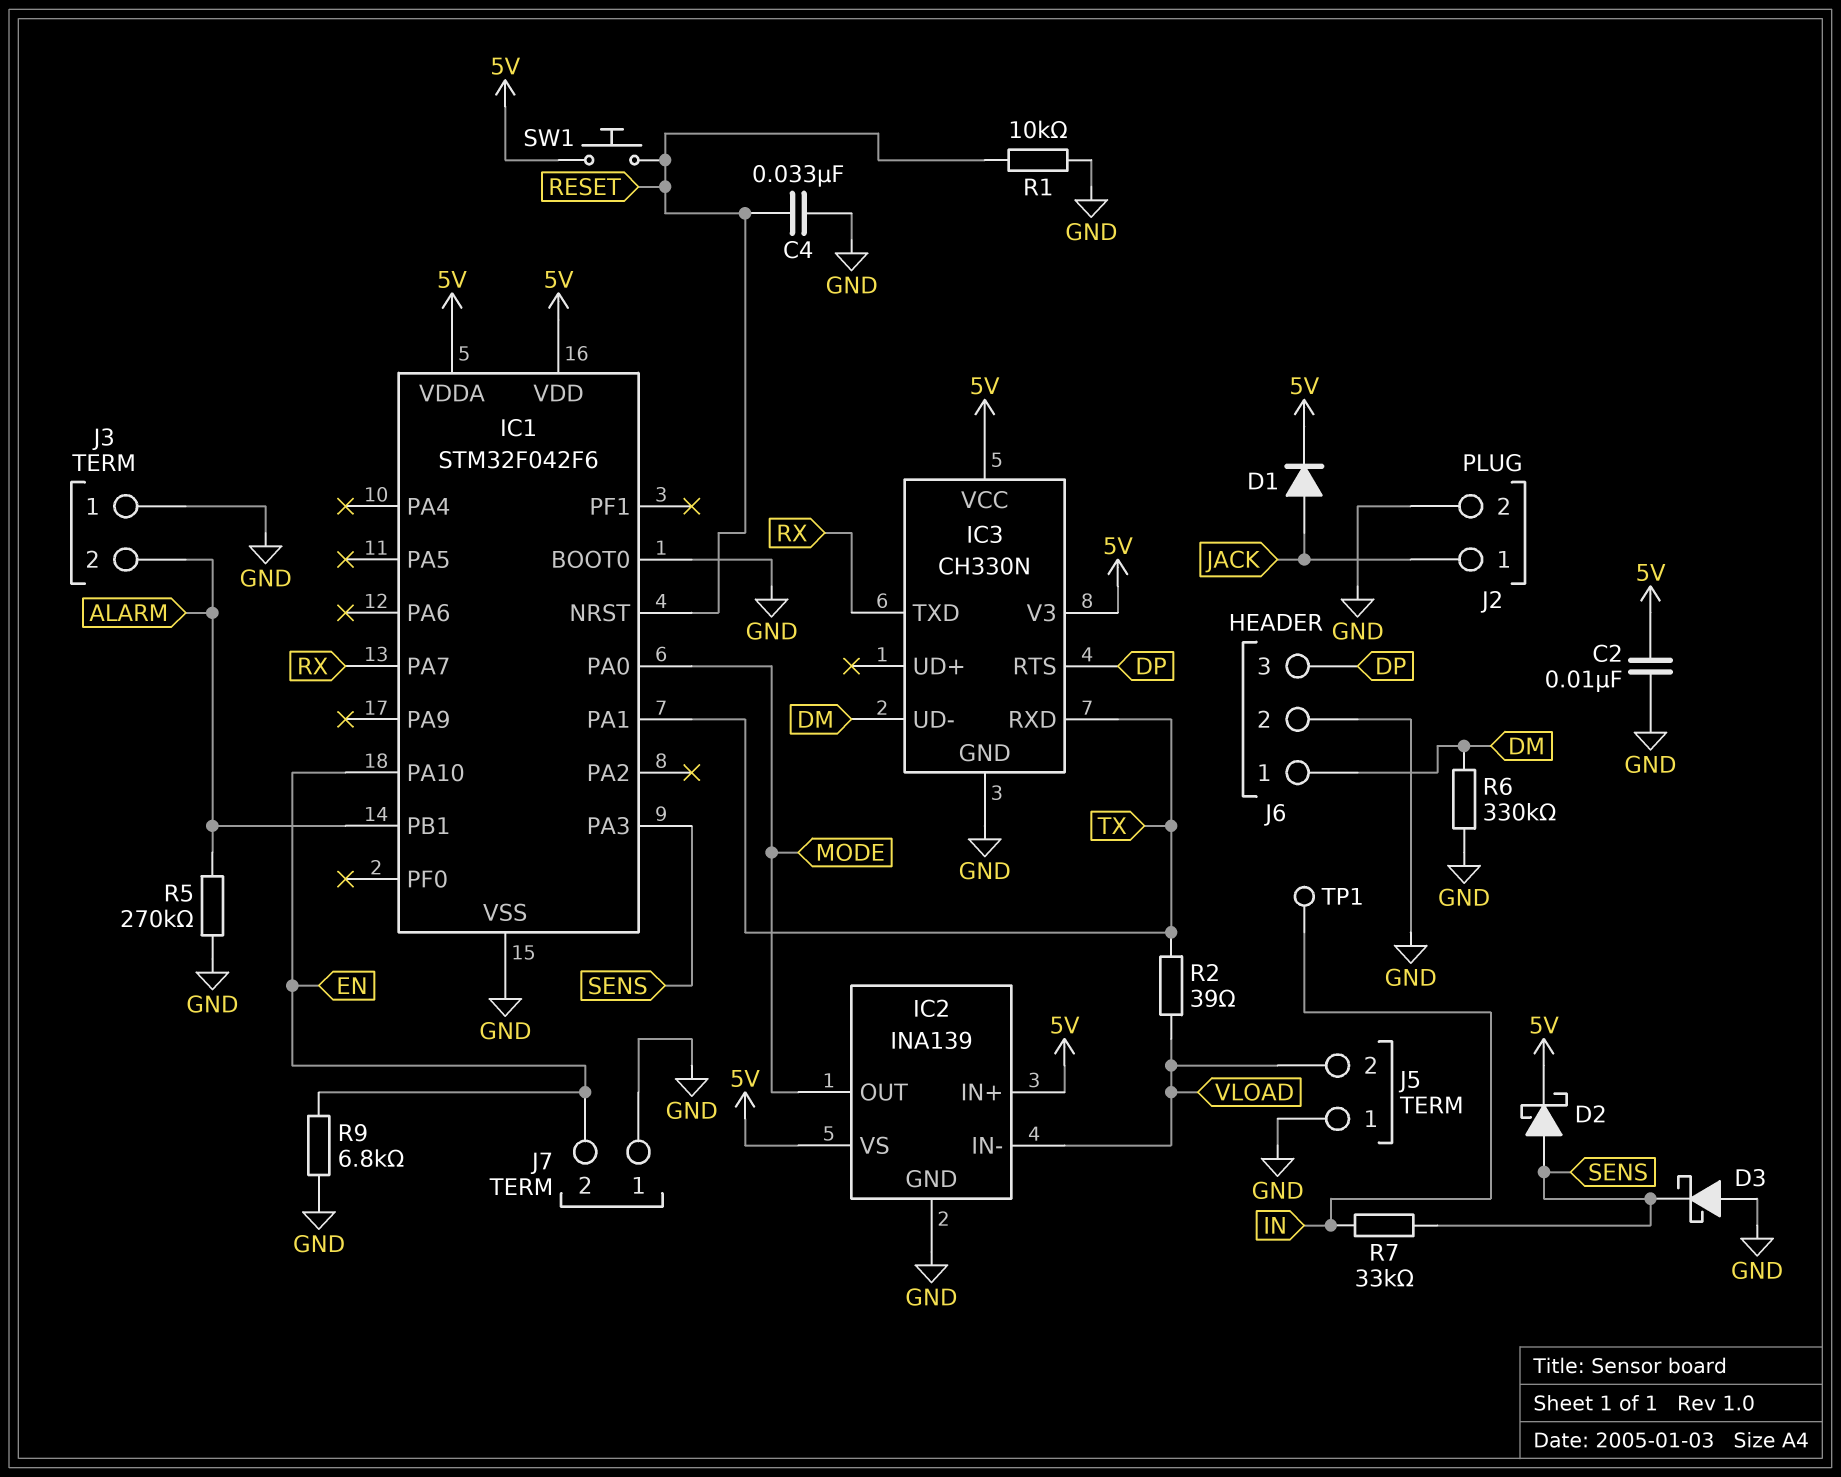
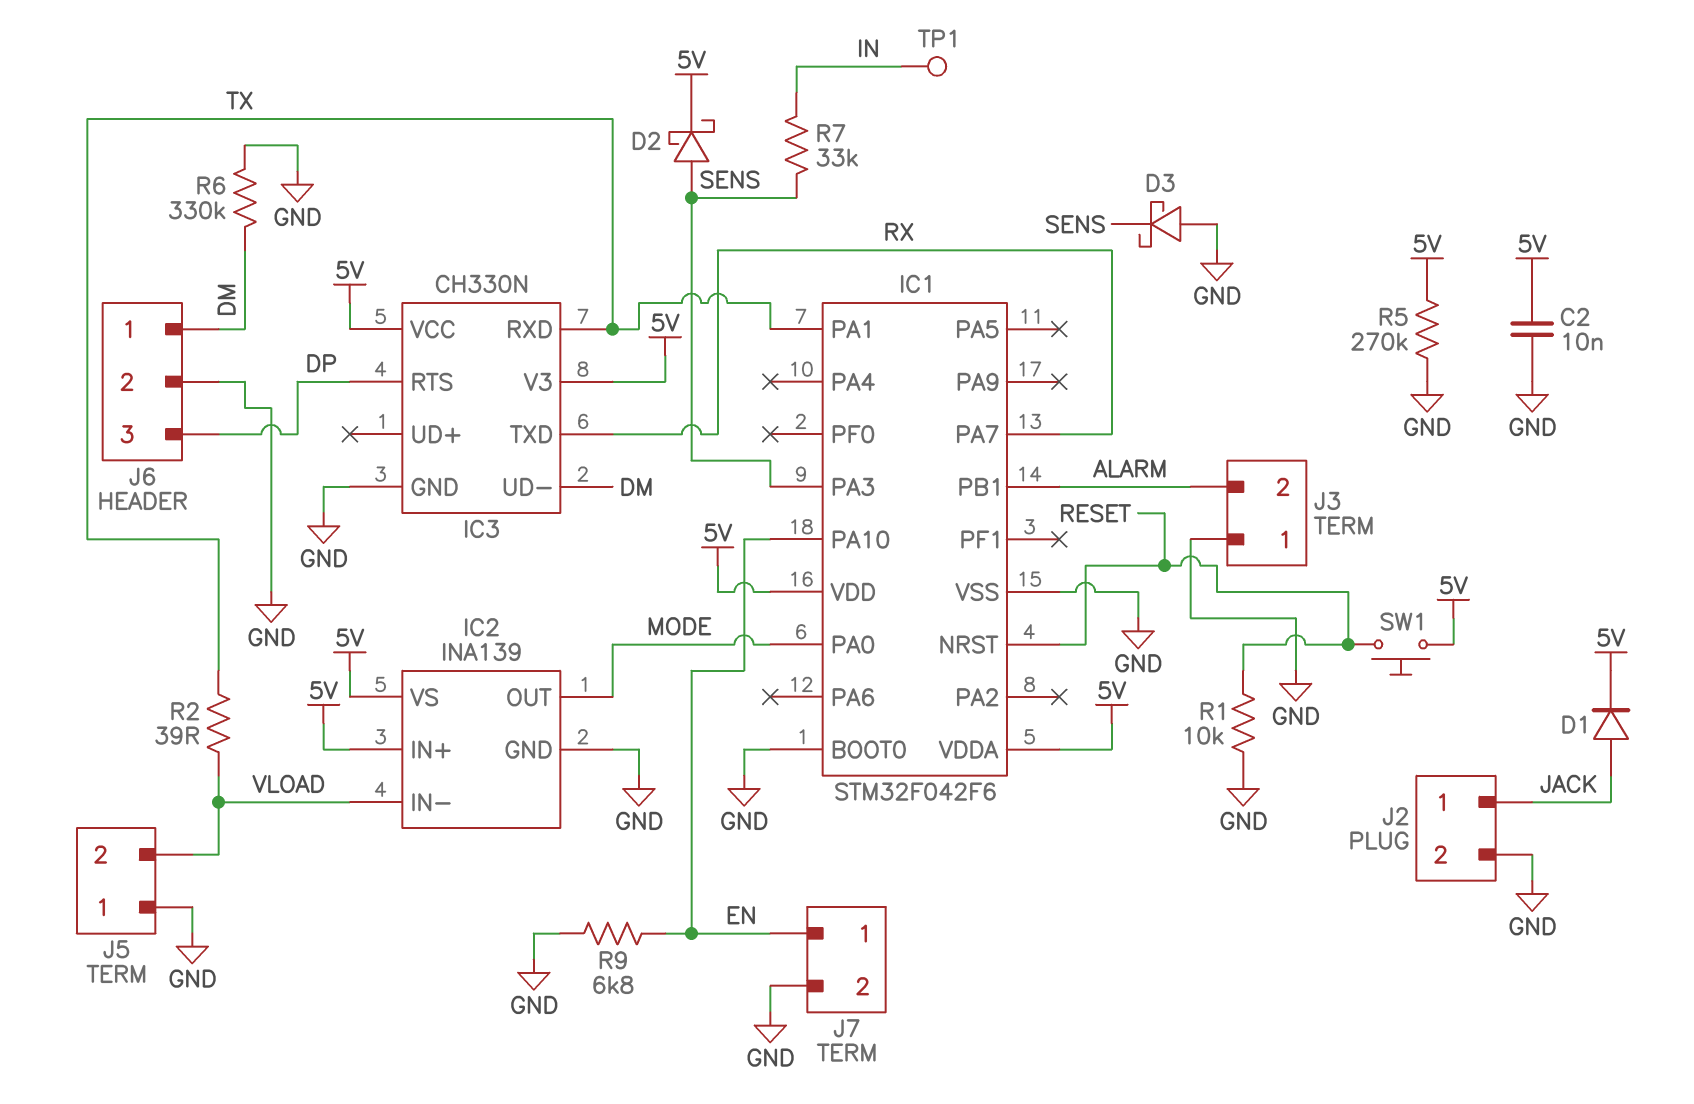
C4: 33nF (GND, RESET) -> none
J7 pin 1: GND -> EN
J7 pin 2: EN -> GND
R5: 270k (ALARM, GND) -> 270k (5V, GND)

